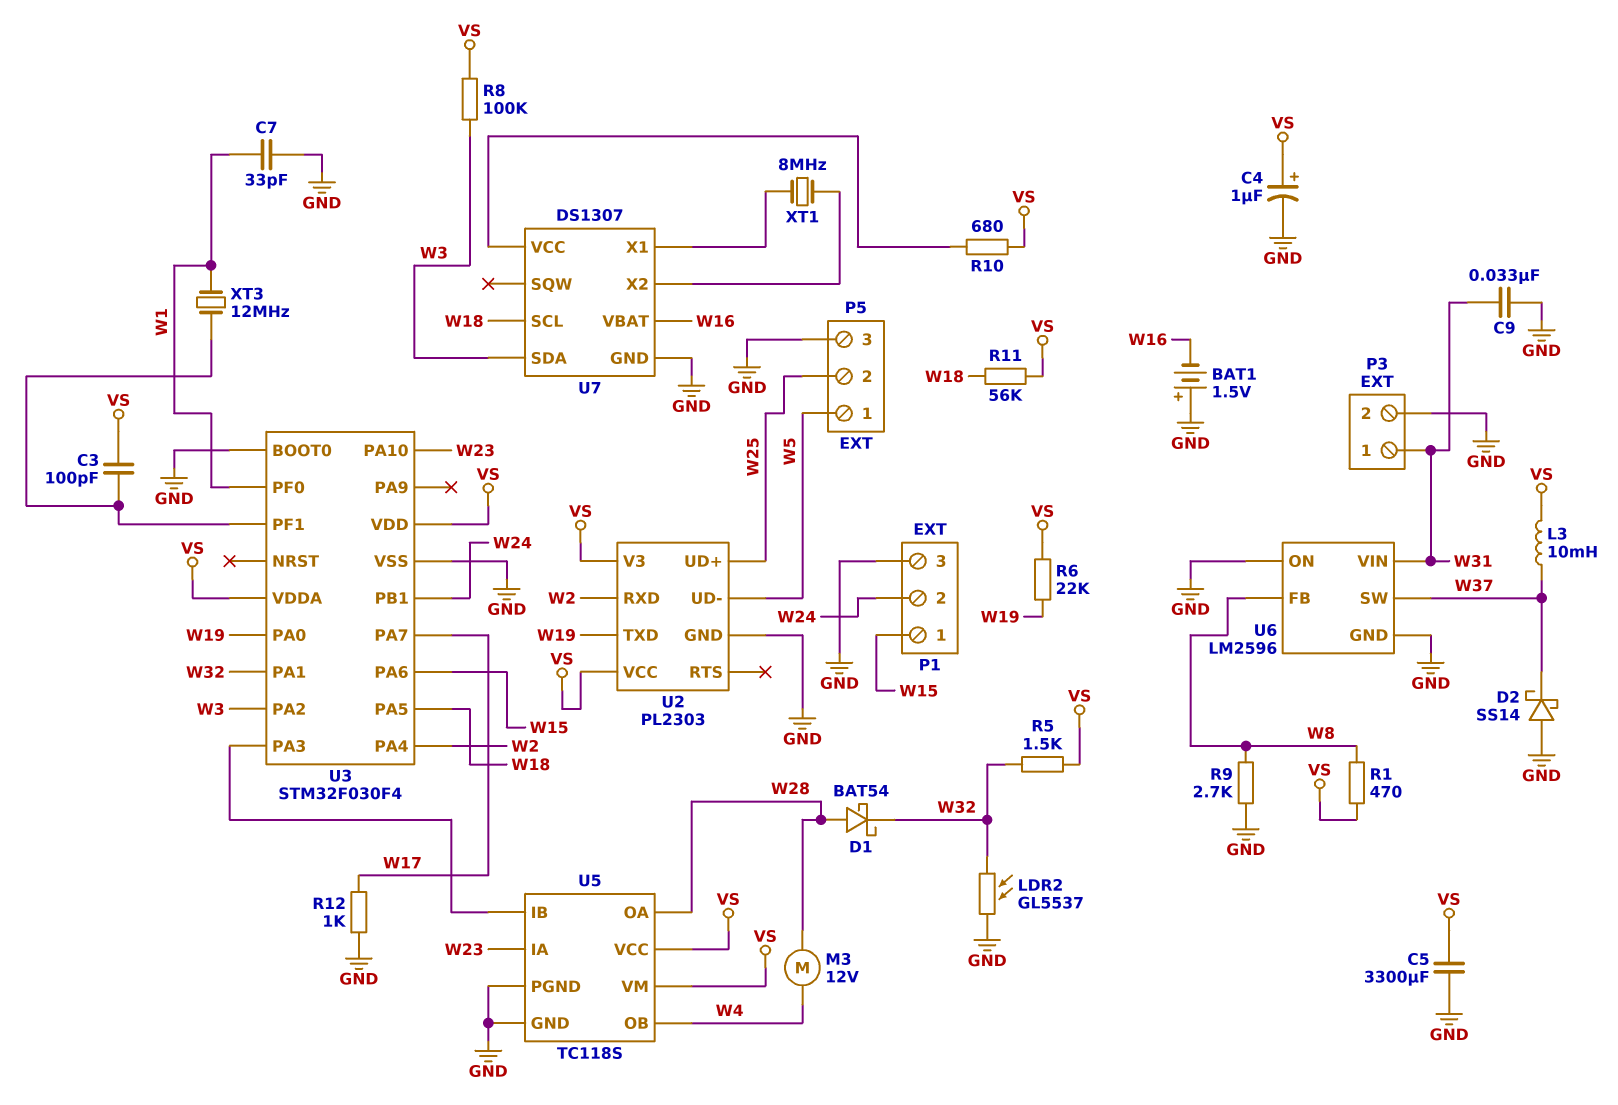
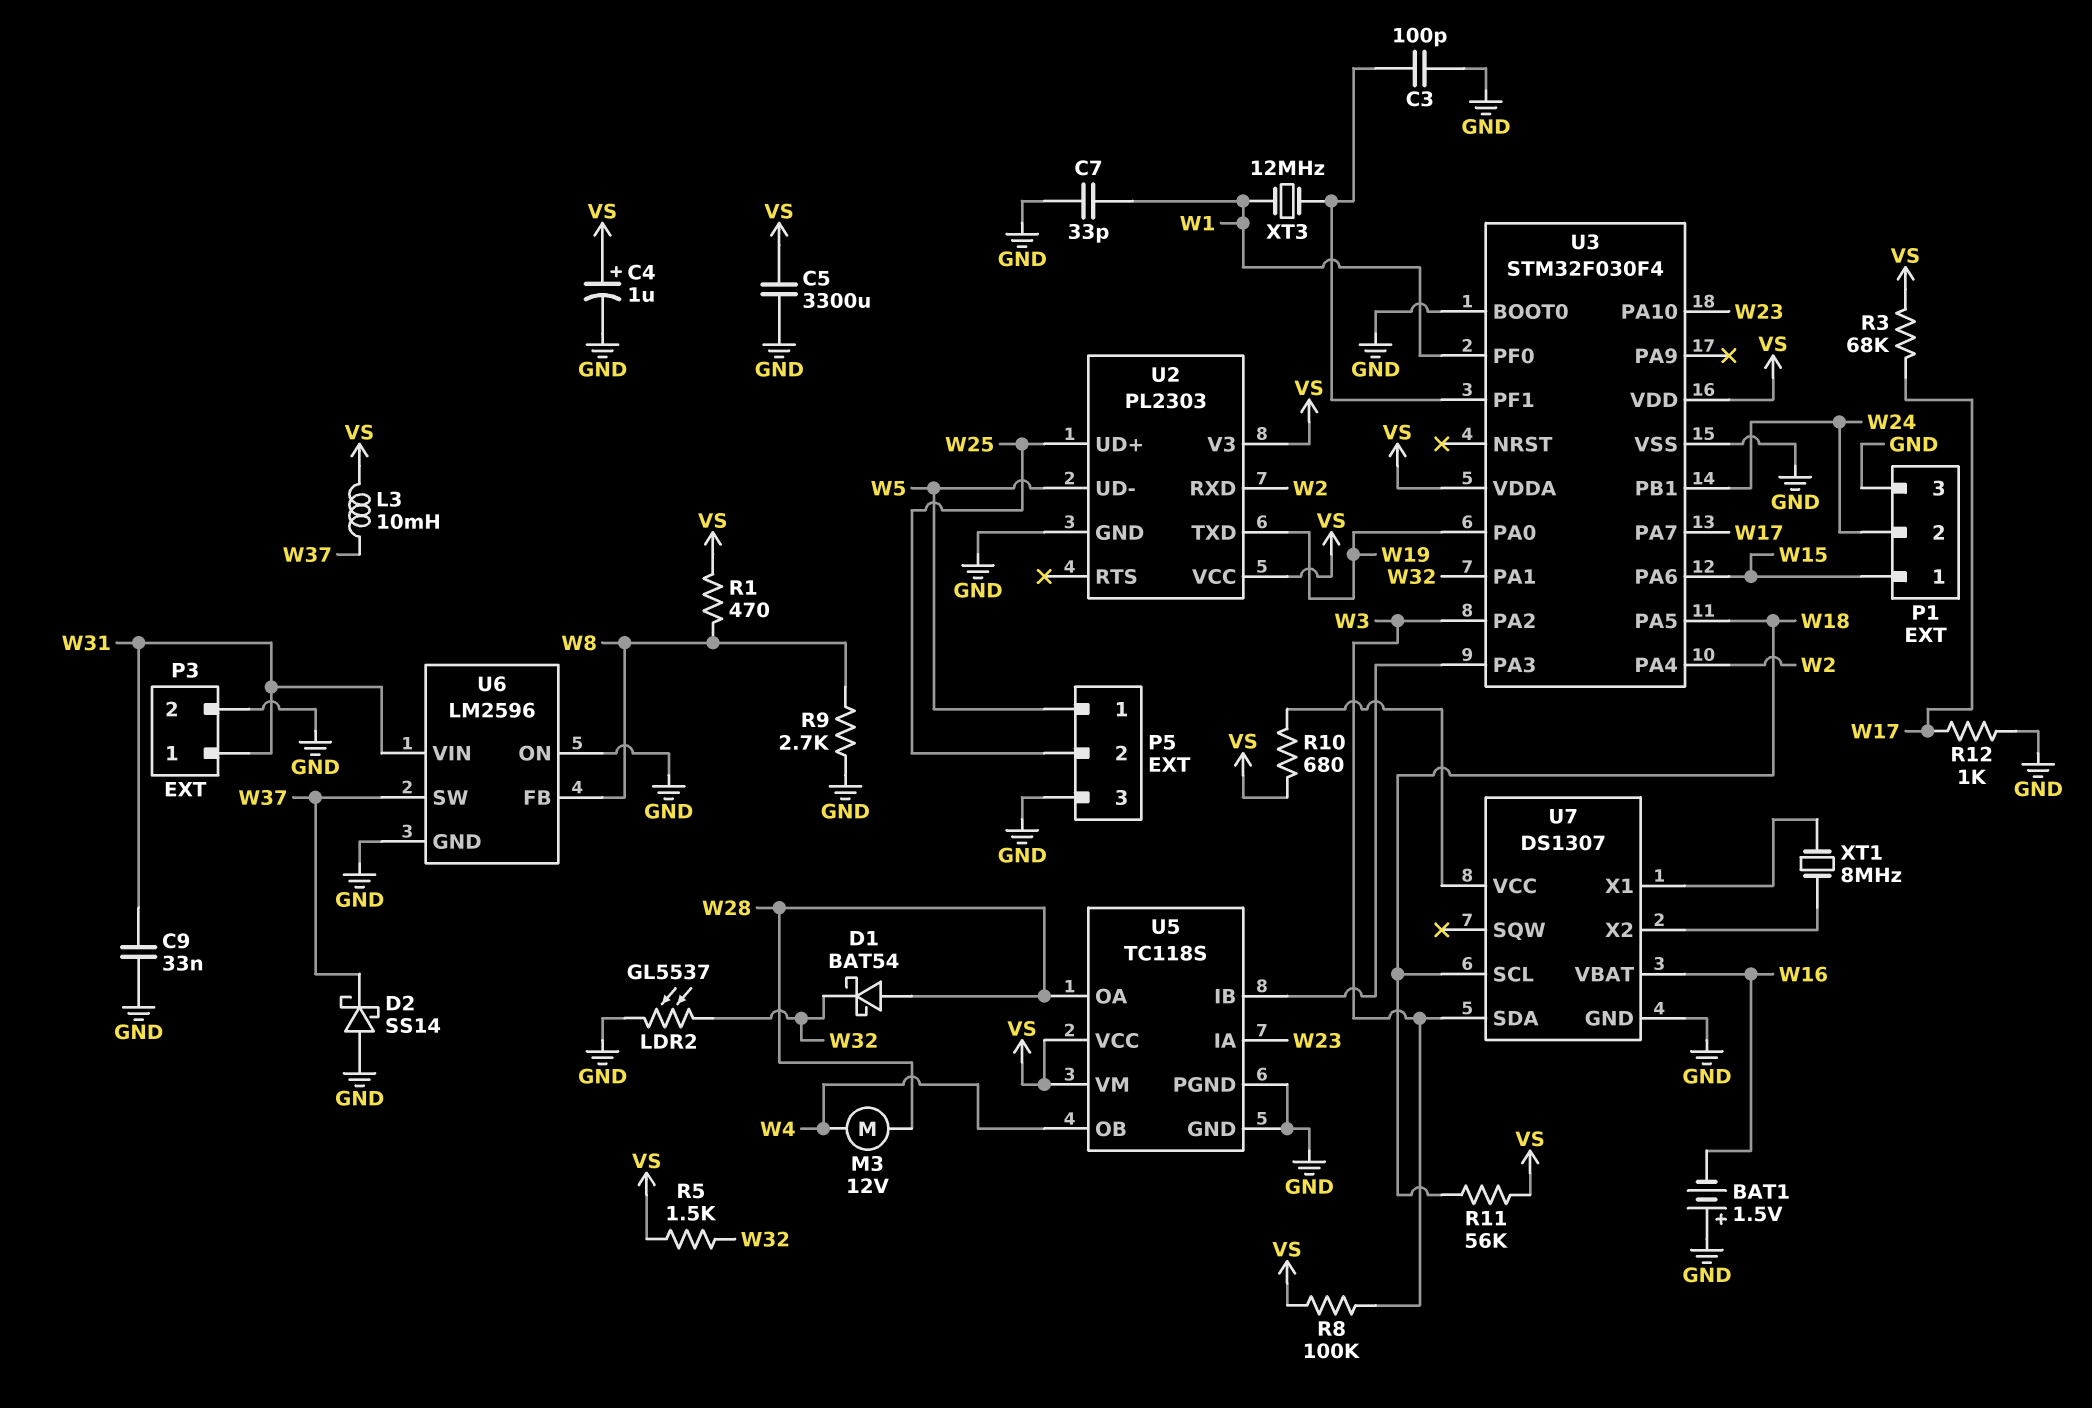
C3: 100pF (U3/PF1, VS) -> 100pF (GND, U3/PF1)
R3: none -> 68k (VS, W17)
R6: 22k (VS, W19) -> none

